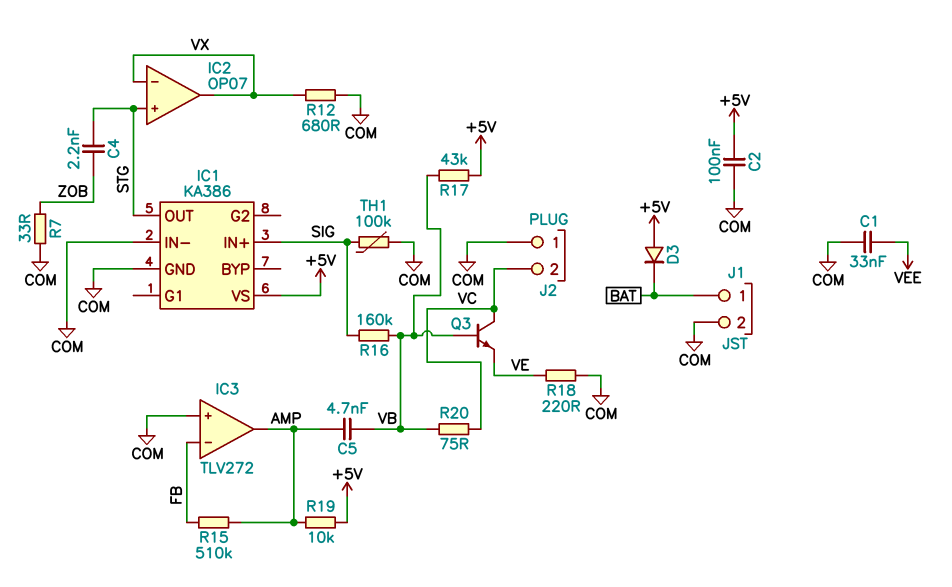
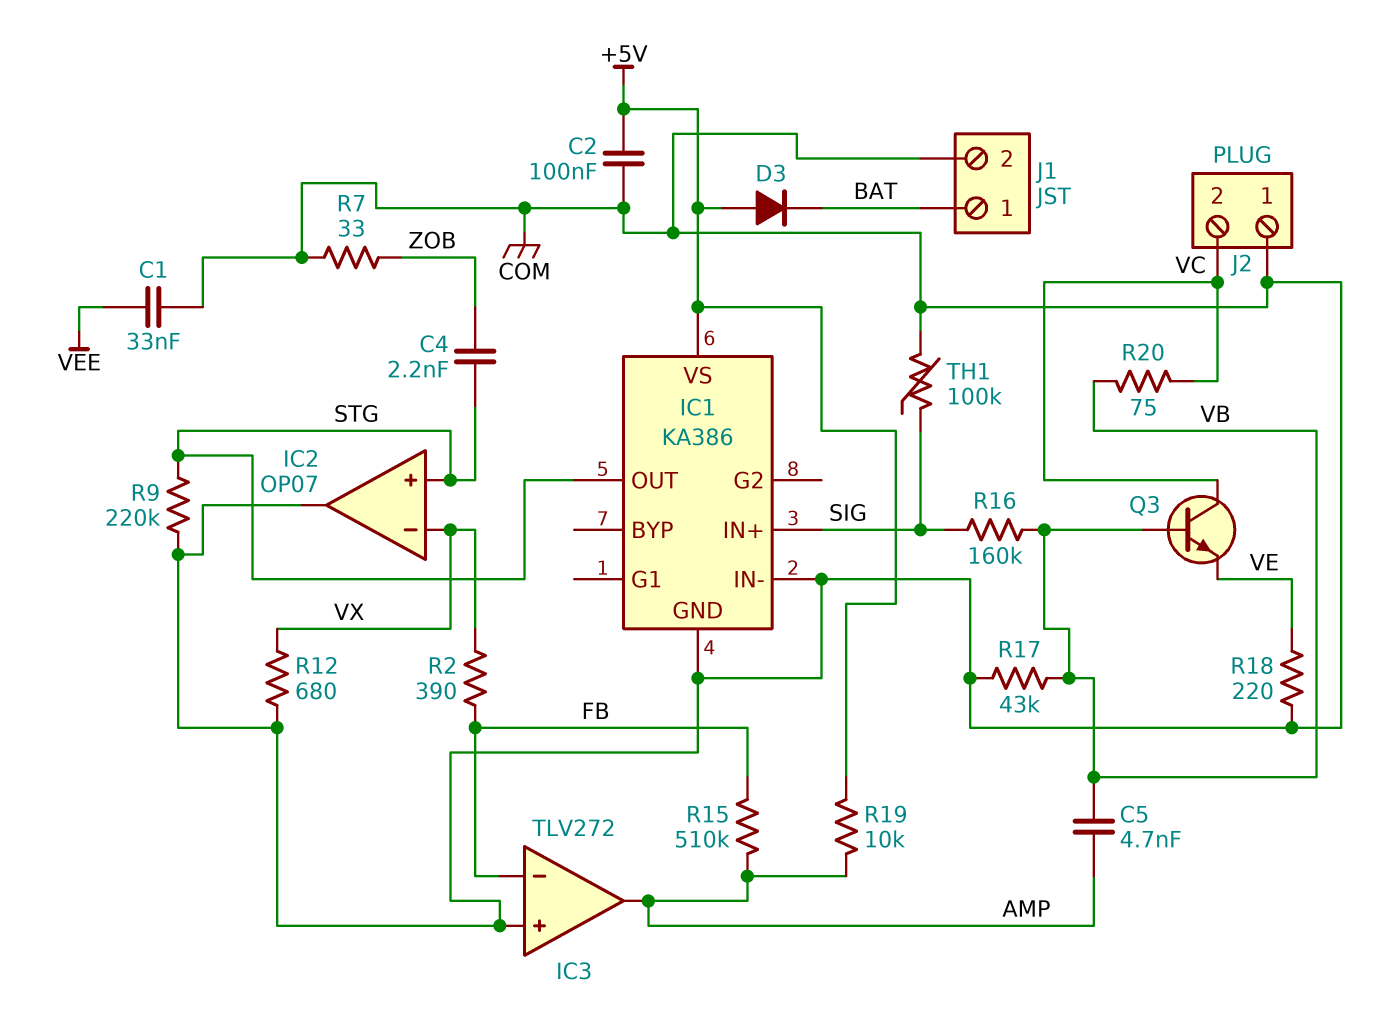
IC2 pin out: VX -> COM
R2: none -> 390 (FB, VX)
R9: none -> 220k (COM, STG)
R17: 43k (+5V, VB) -> 43k (COM, VB)

